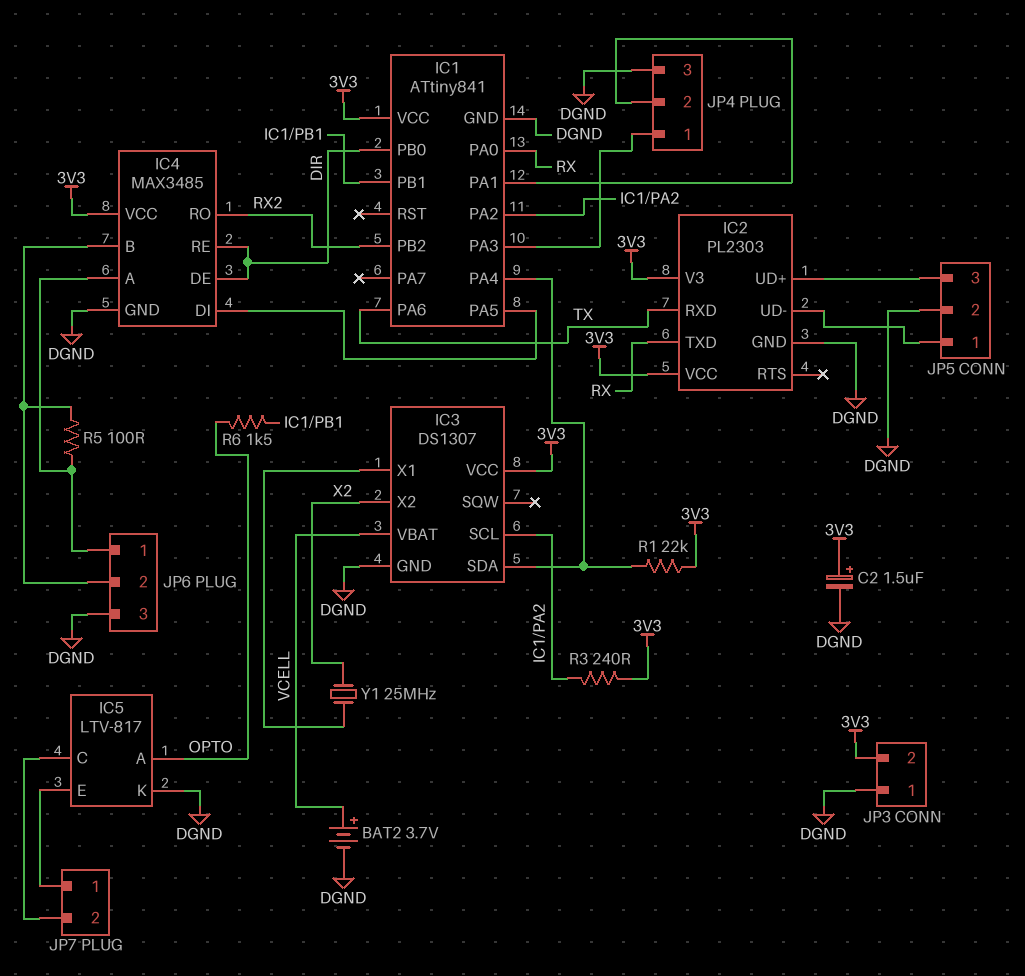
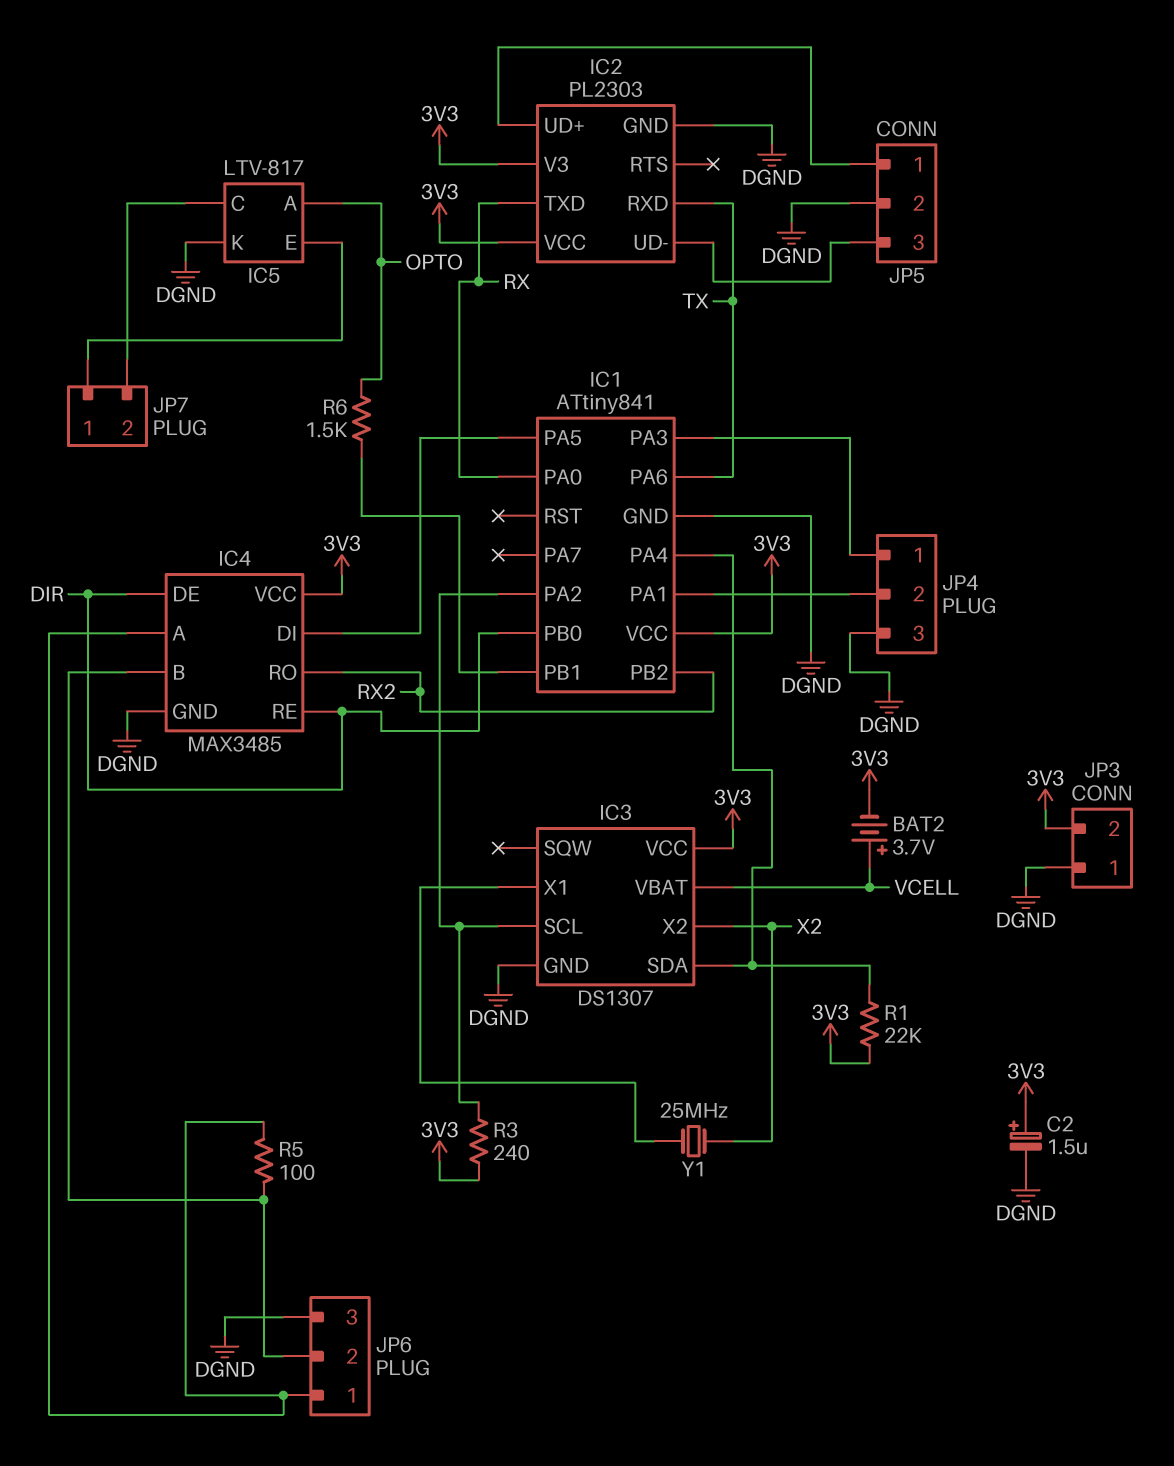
BAT2: 3.7V (plus VCELL, minus DGND) -> 3.7V (plus VCELL, minus 3V3)
JP5 pin 1: IC2/UD- -> IC2/UD+
JP5 pin 3: IC2/UD+ -> IC2/UD-

